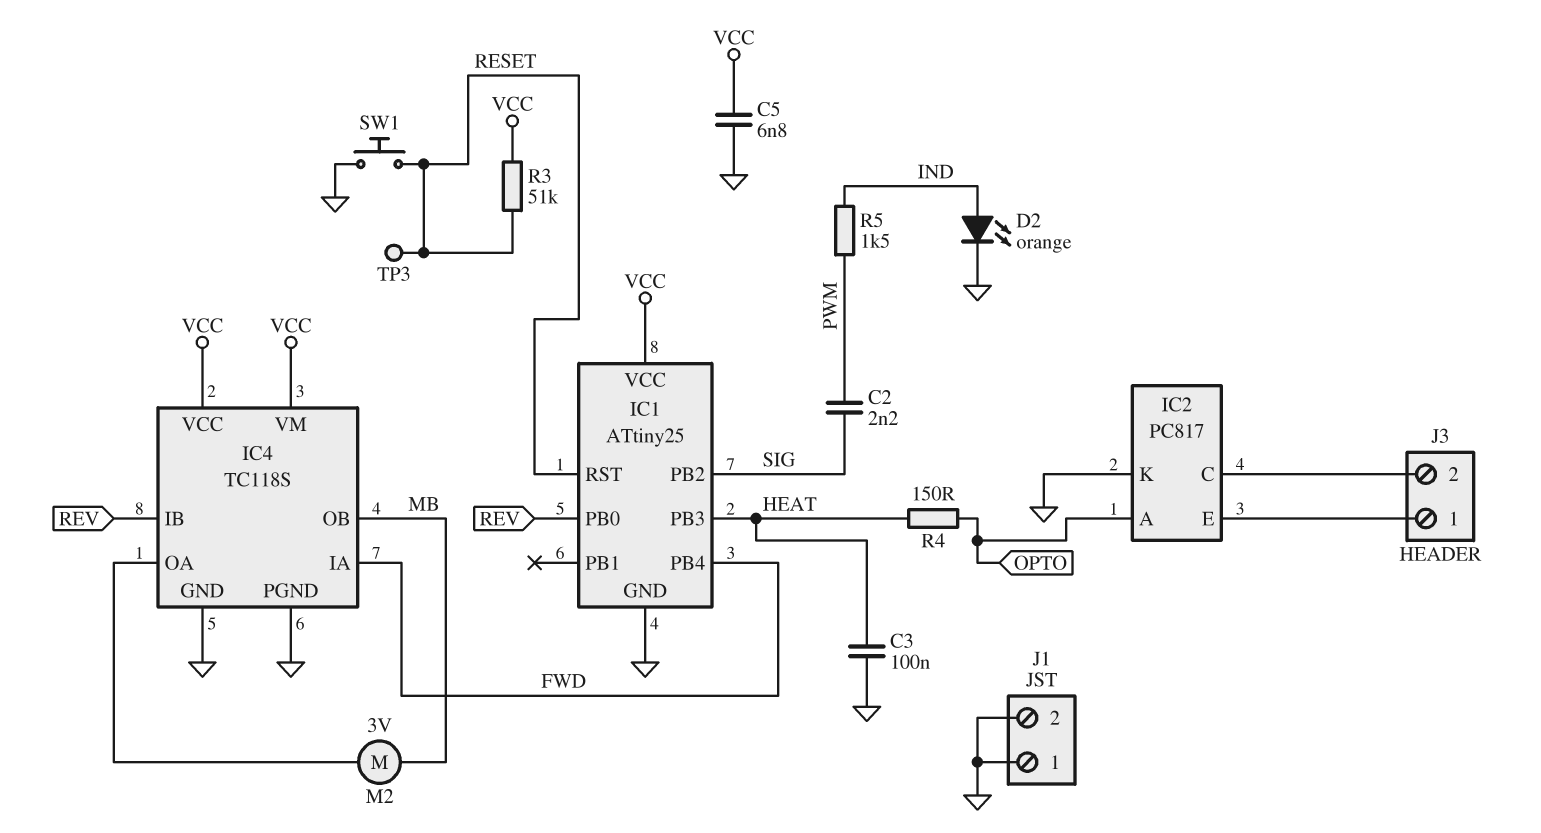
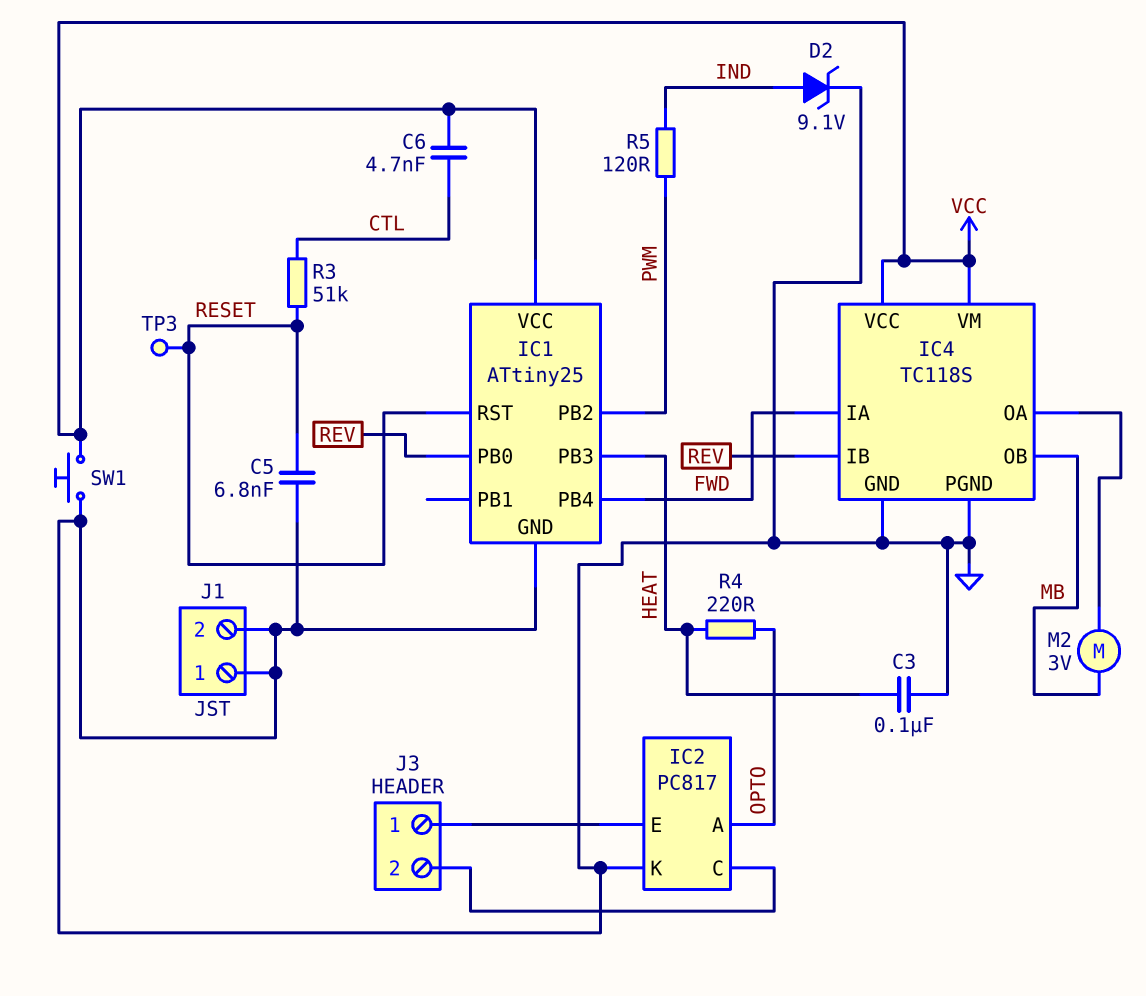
C2: 2.2nF (PWM, SIG) -> none
C5: 6.8nF (GND, VCC) -> 6.8nF (GND, RESET)
C6: none -> 4.7nF (CTL, VCC)
D2: LED orange (A IND, K GND) -> zener 9.1V (A IND, K GND)
IC1 pin PB2: SIG -> PWM
R3: 51k (RESET, VCC) -> 51k (CTL, RESET)
R4: 150 (HEAT, OPTO) -> 220 (HEAT, OPTO)
R5: 1.5k (IND, PWM) -> 120 (IND, PWM)
SW1: button (GND, RESET) -> button (GND, VCC)

